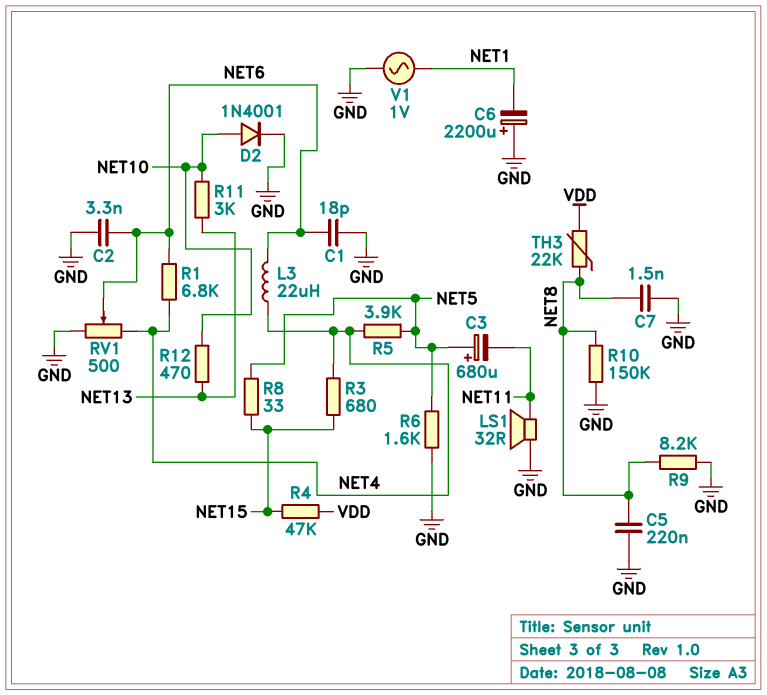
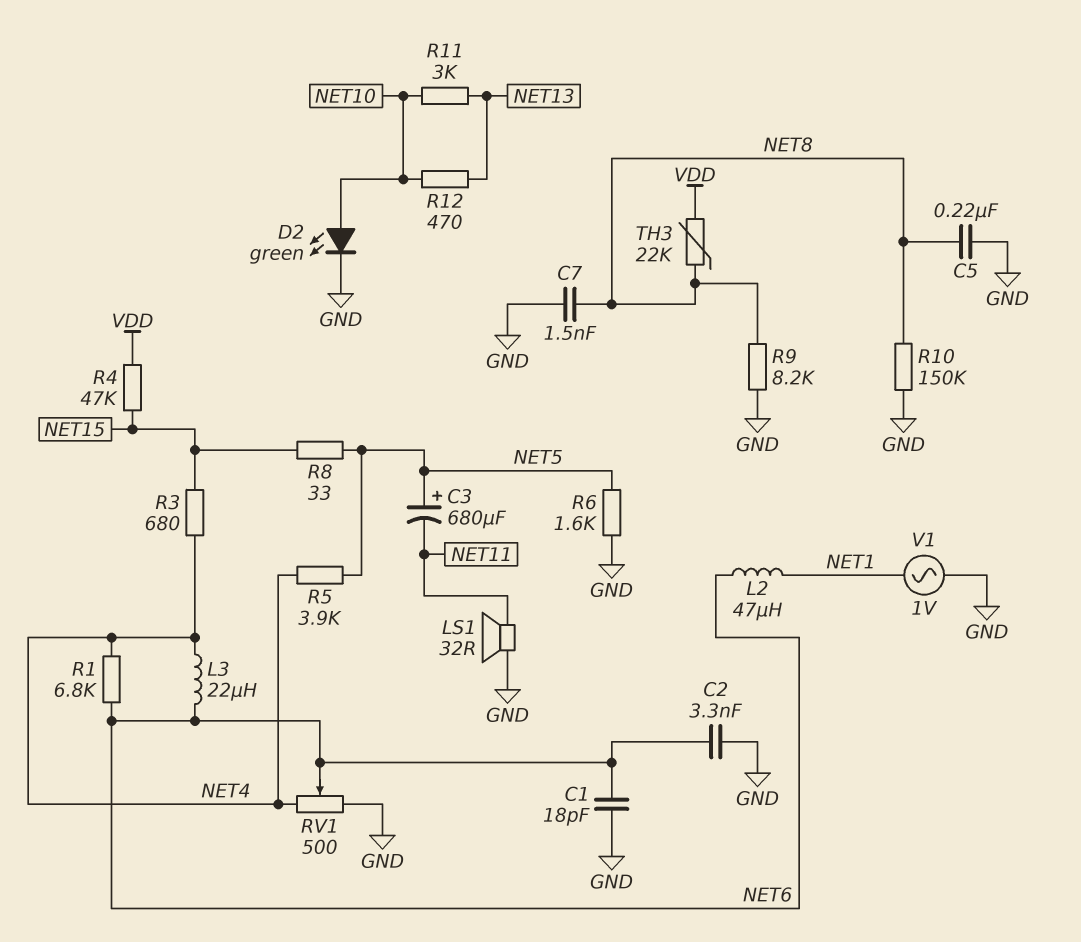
C6: 2200uF (plus GND, minus NET1) -> none
D2: diode 1N4001 (A NET10, K GND) -> LED green (A NET10, K GND)
L2: none -> 47uH (NET1, NET6)

